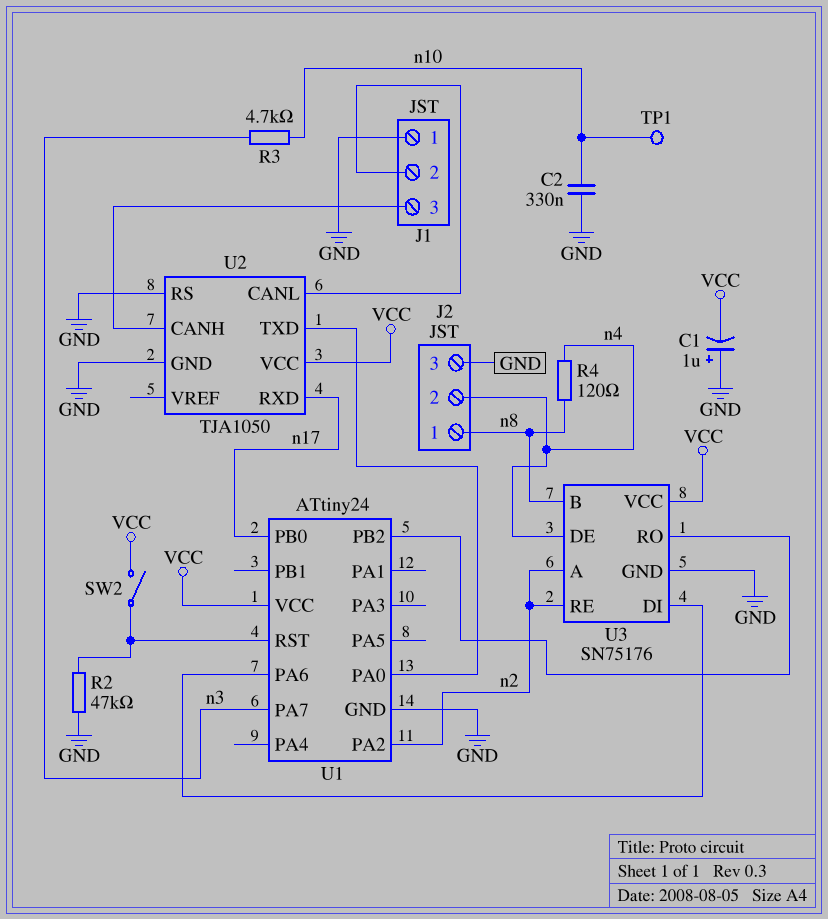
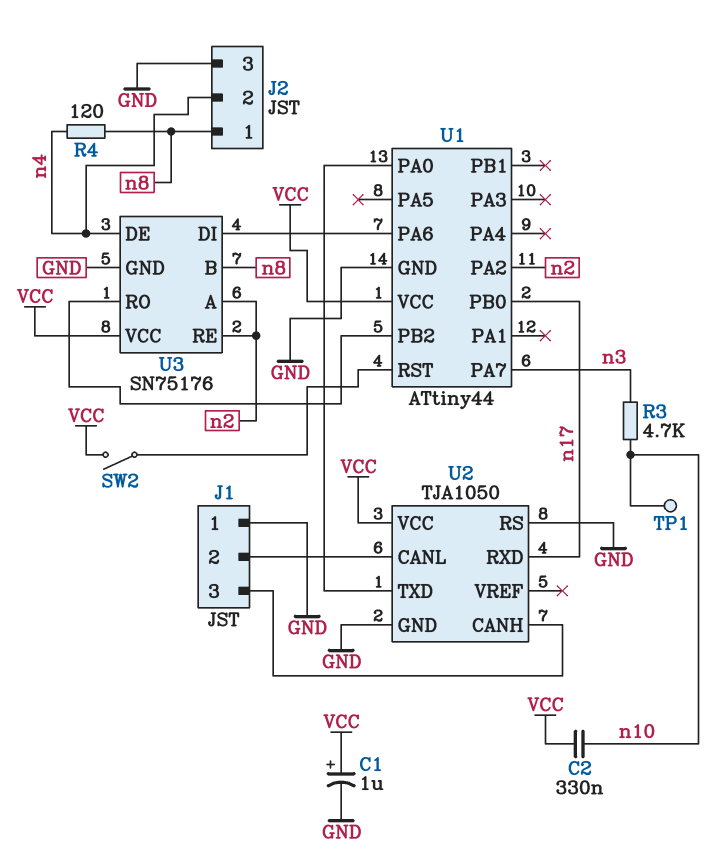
C1: 1uF (plus GND, minus VCC) -> 1uF (plus VCC, minus GND)
C2: 330nF (GND, n10) -> 330nF (VCC, n10)
R2: 47k (GND, U1/RST) -> none
U1: ATtiny24 -> ATtiny44

